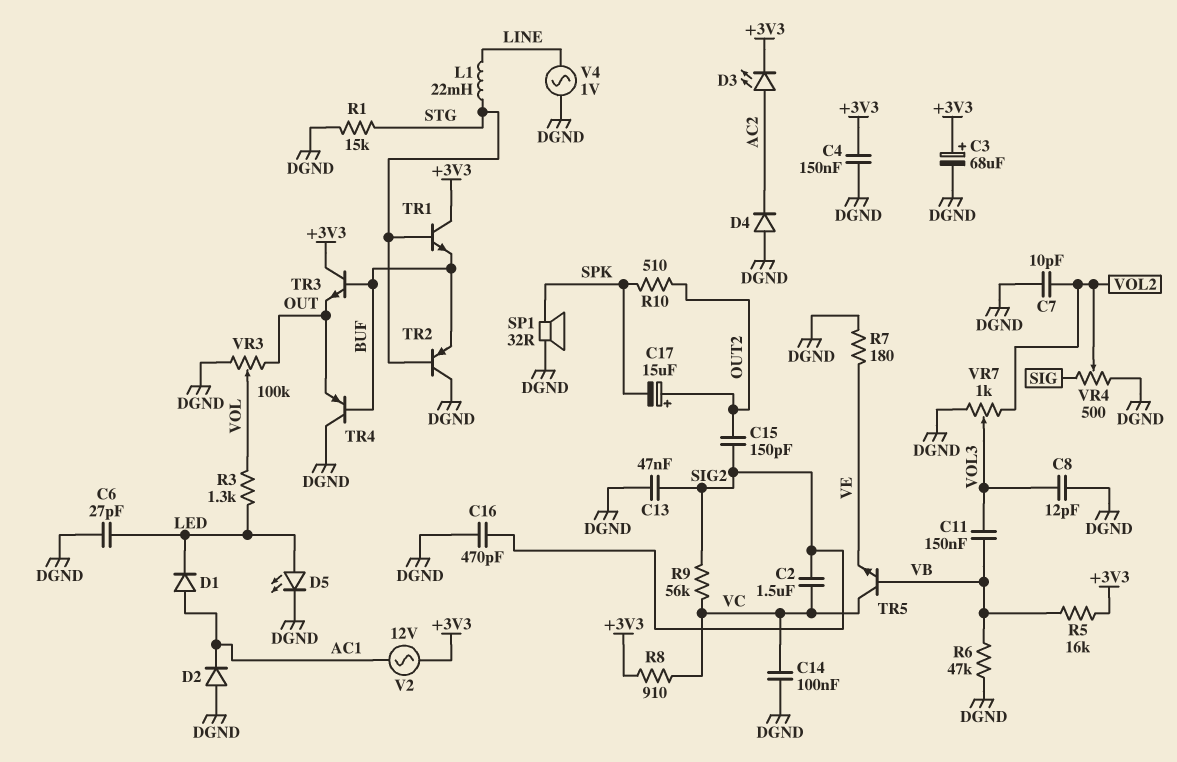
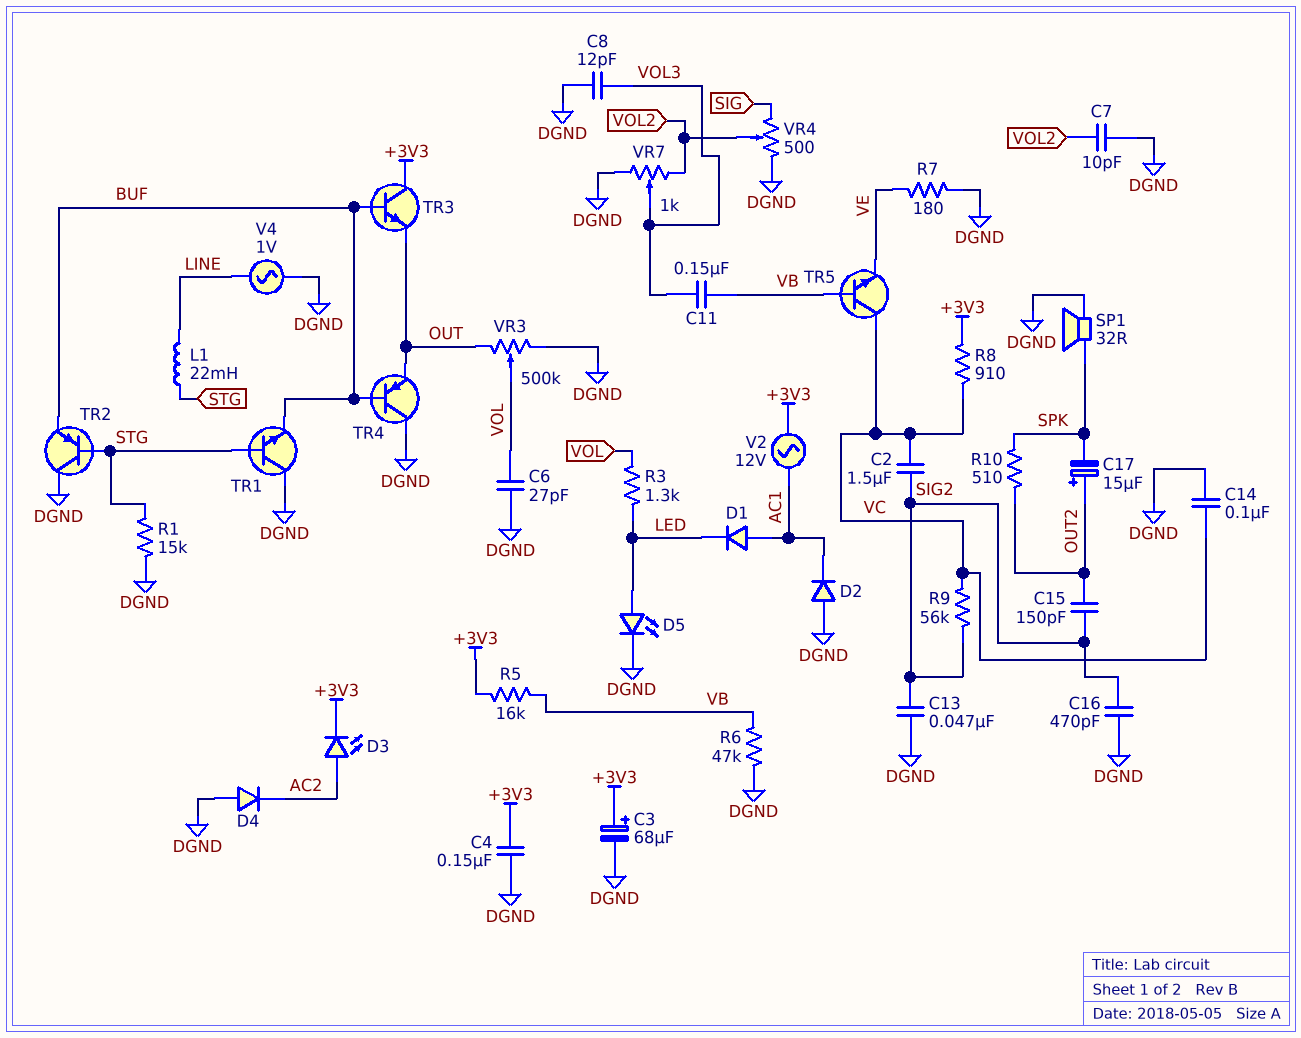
C6: 27pF (DGND, LED) -> 27pF (DGND, VOL)
TR1: NPN (B STG, C +3V3, E BUF) -> NPN (B STG, C DGND, E BUF)
VR3: 100k (DGND, OUT, wiper VOL) -> 500k (DGND, OUT, wiper VOL)

